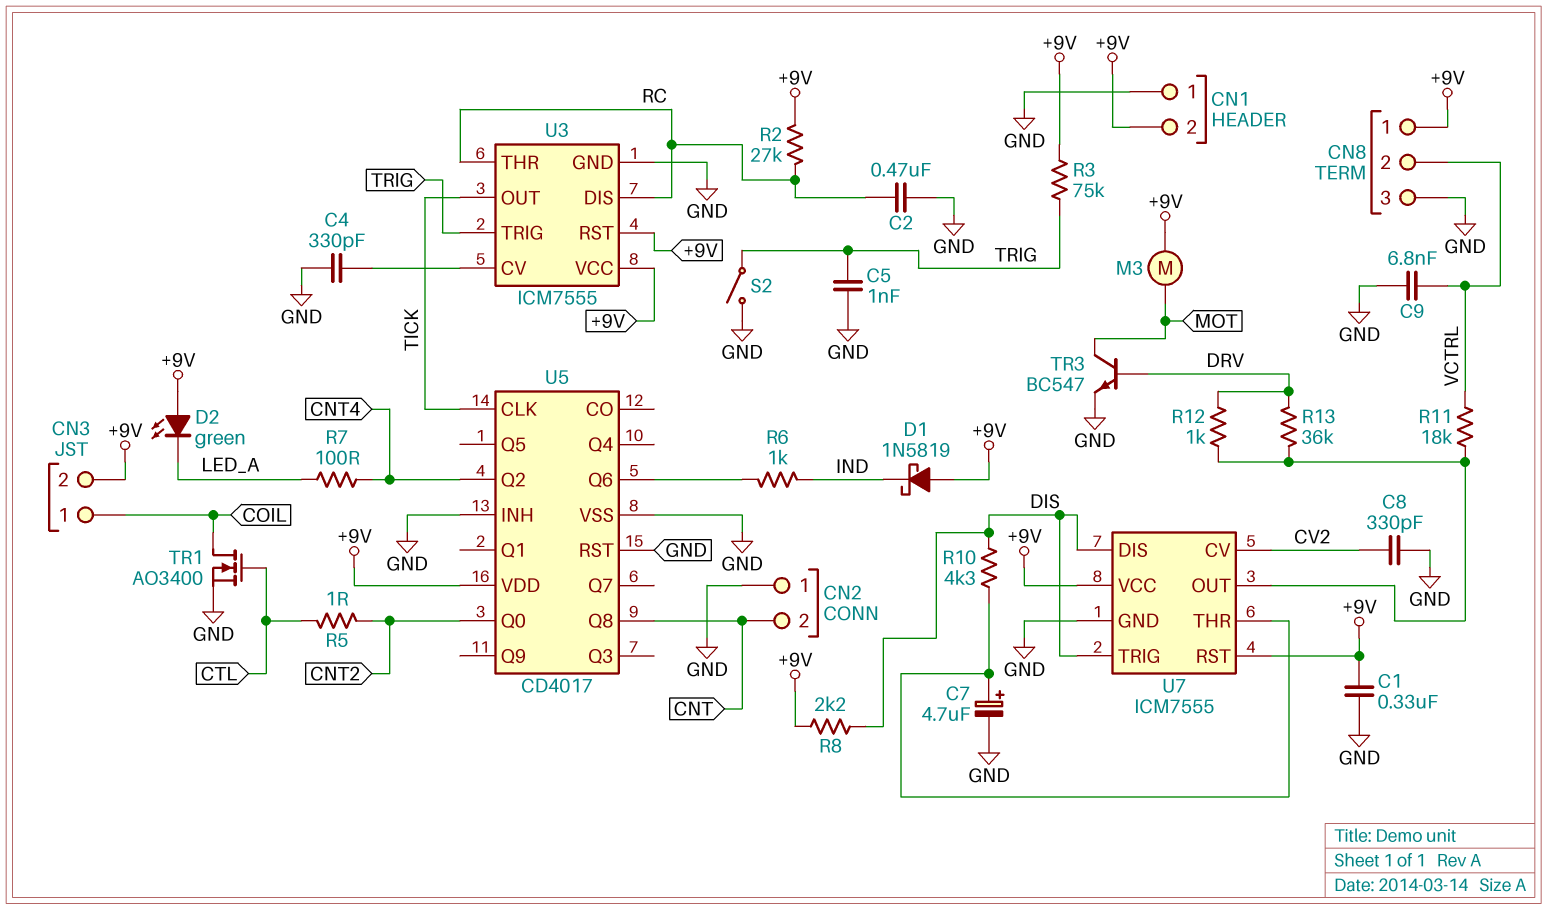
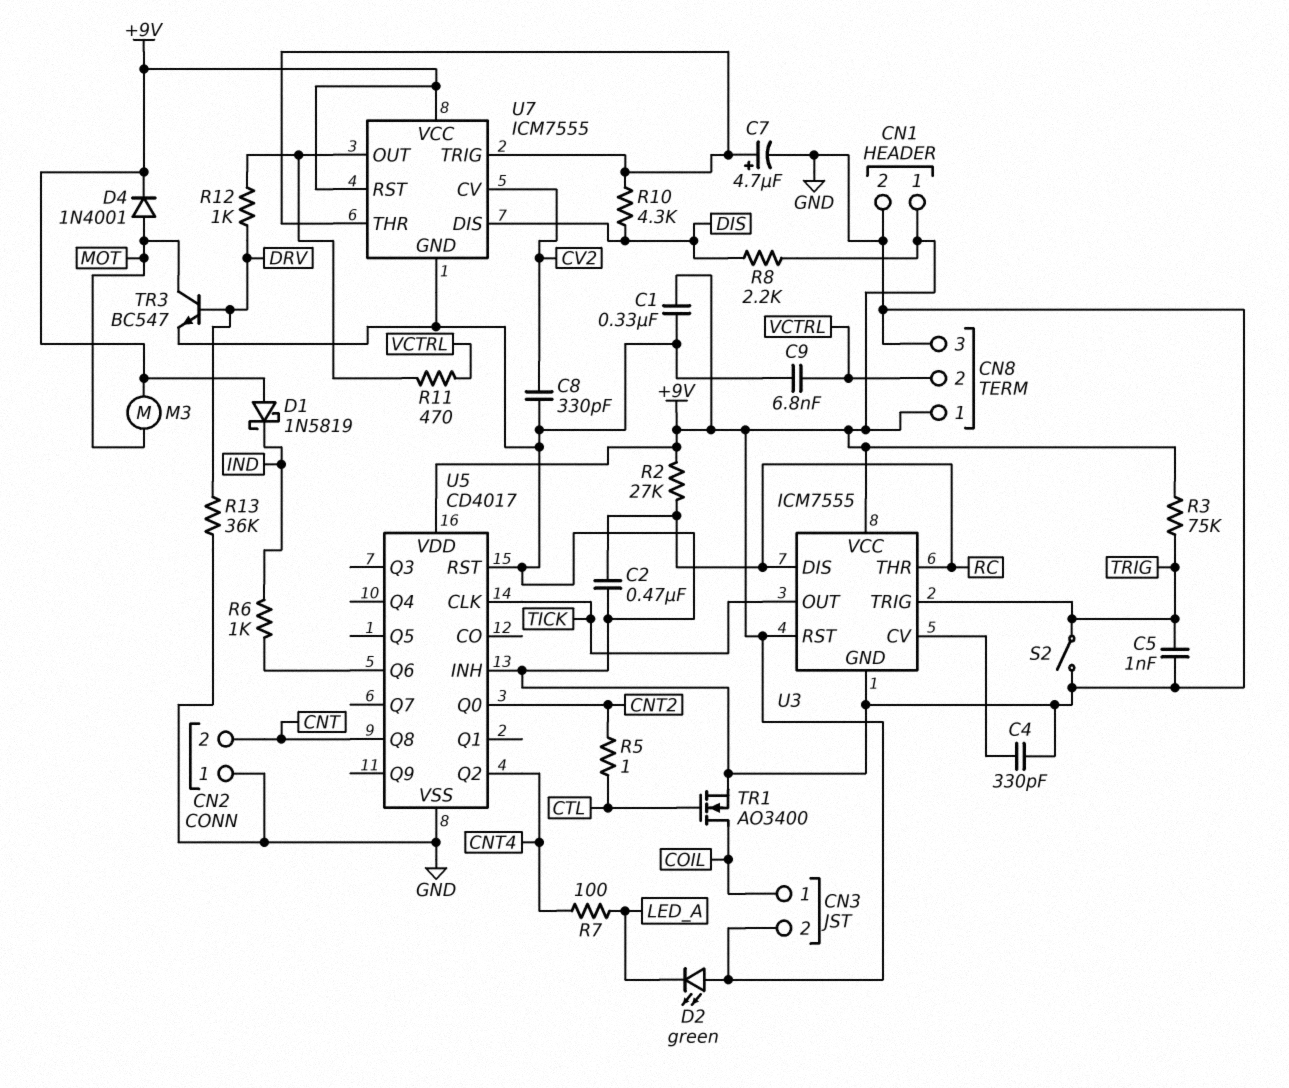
CN1 pin 1: GND -> +9V
CN1 pin 2: +9V -> GND
D4: none -> diode 1N4001 (A MOT, K +9V)
R11: 18k (U7/OUT, VCTRL) -> 470 (U7/OUT, VCTRL)
R13: 36k (DRV, U7/OUT) -> 36k (DRV, GND)
U7 pin TRIG: DIS -> U7/THR

